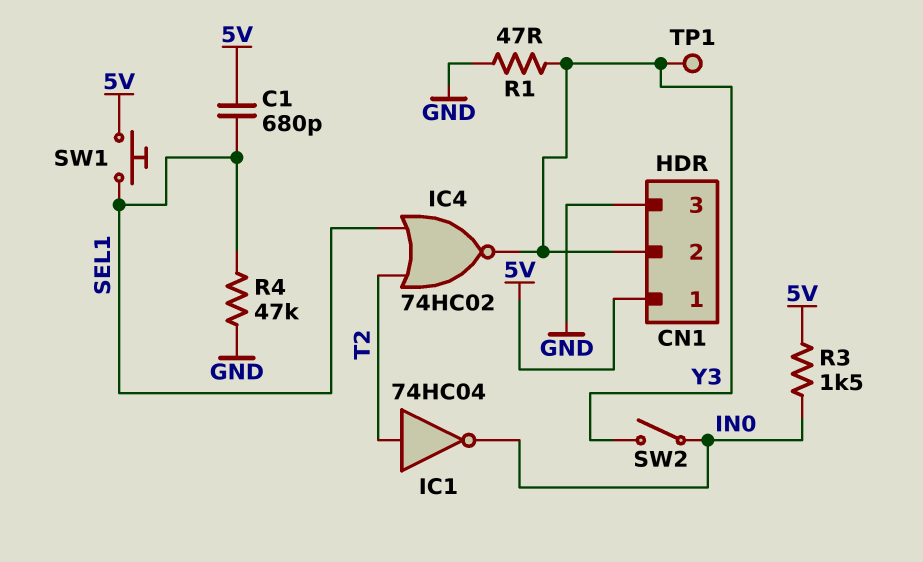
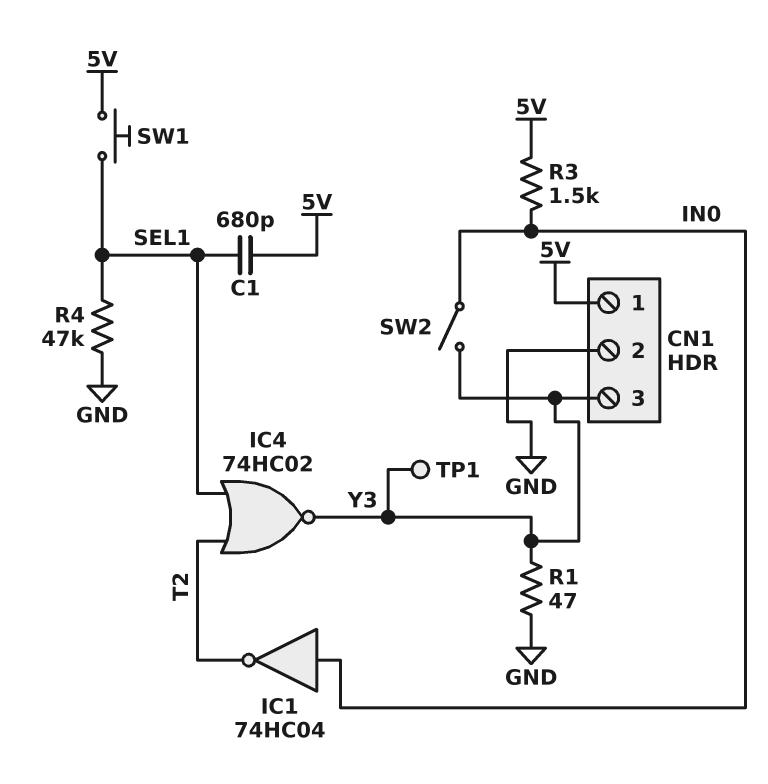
CN1 pin 2: Y3 -> GND
CN1 pin 3: GND -> Y3
IC1: NOT 74HC04 (in T2, out IN0) -> NOT 74HC04 (in IN0, out T2)

